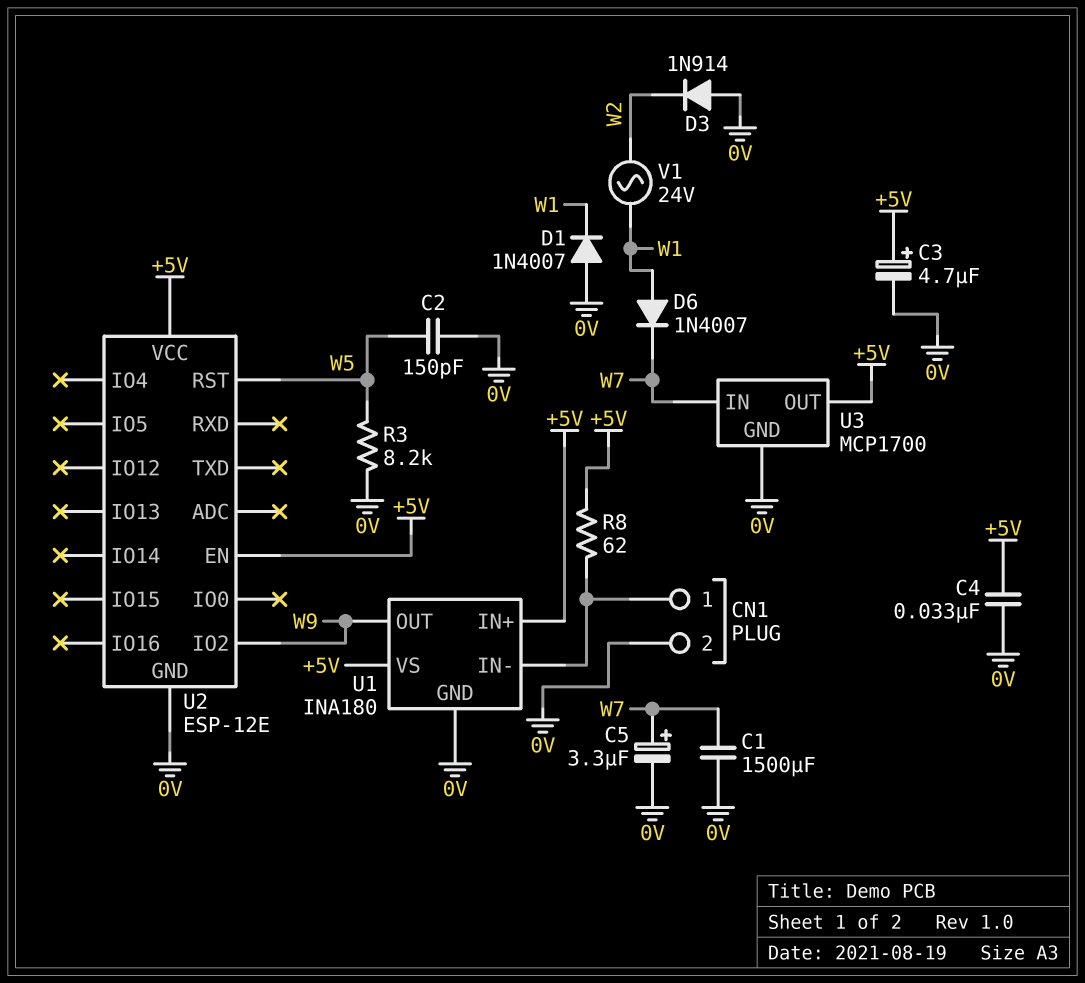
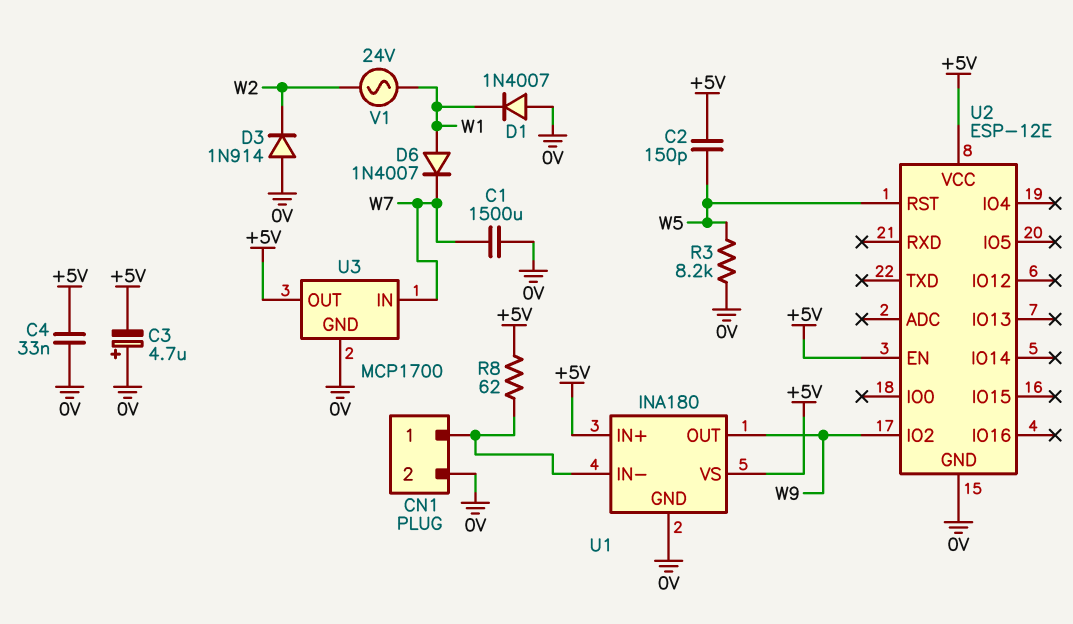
C2: 150pF (0V, W5) -> 150pF (+5V, W5)
C3: 4.7uF (plus +5V, minus 0V) -> 4.7uF (plus 0V, minus +5V)
C5: 3.3uF (plus W7, minus 0V) -> none

